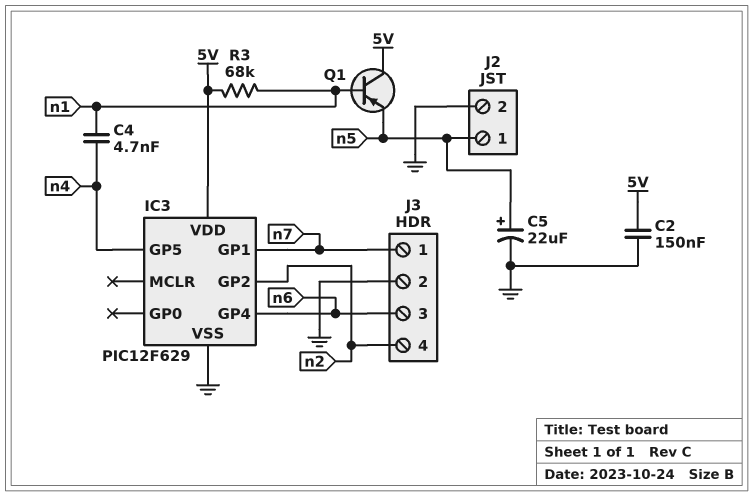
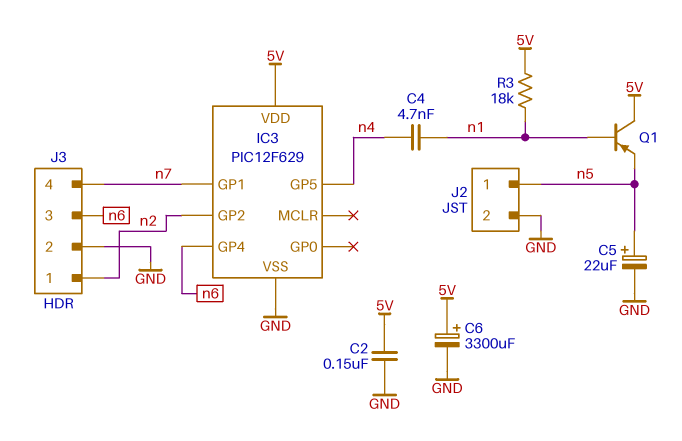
C6: none -> 3300uF (plus 5V, minus GND)
J3 pin 1: n7 -> n2
J3 pin 4: n2 -> n7
R3: 68k (5V, n1) -> 18k (5V, n1)

